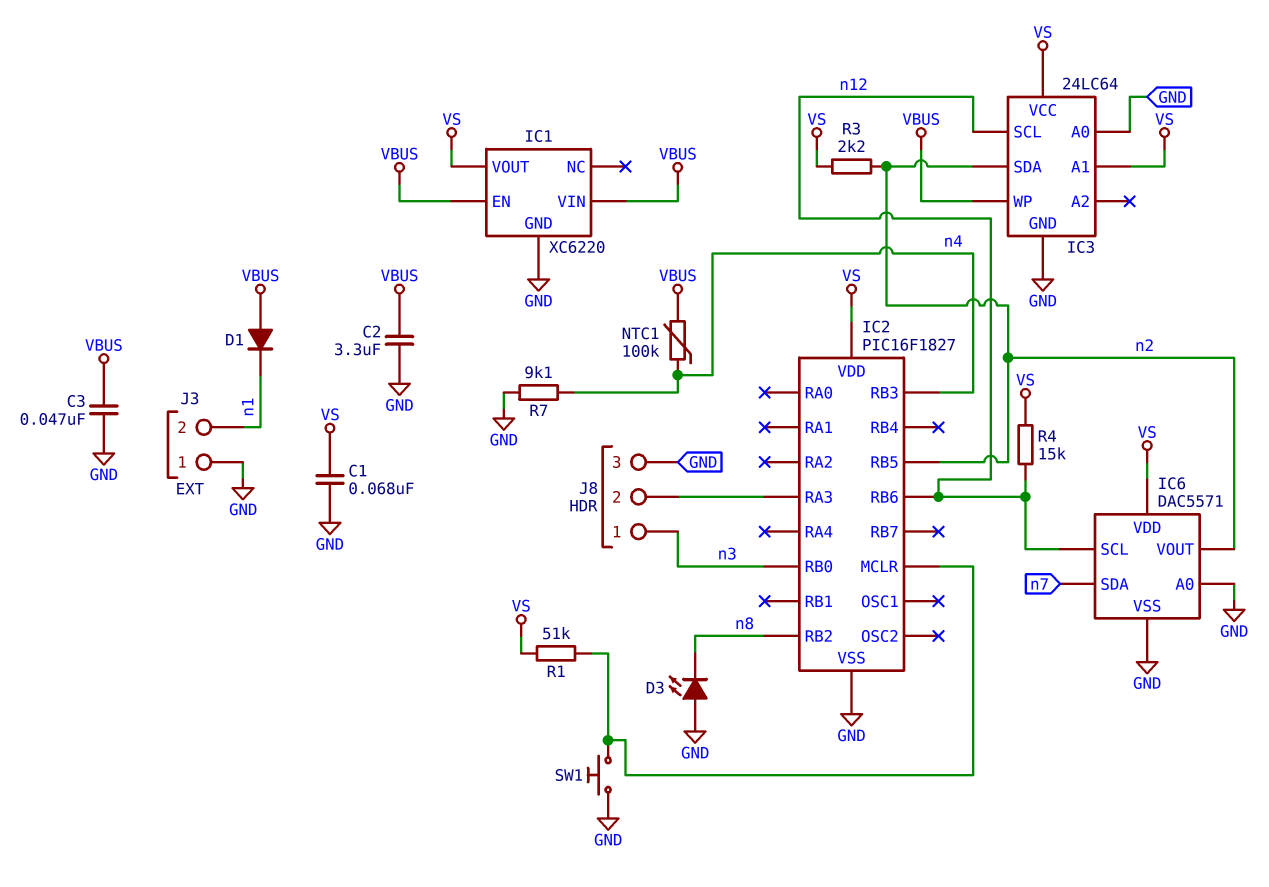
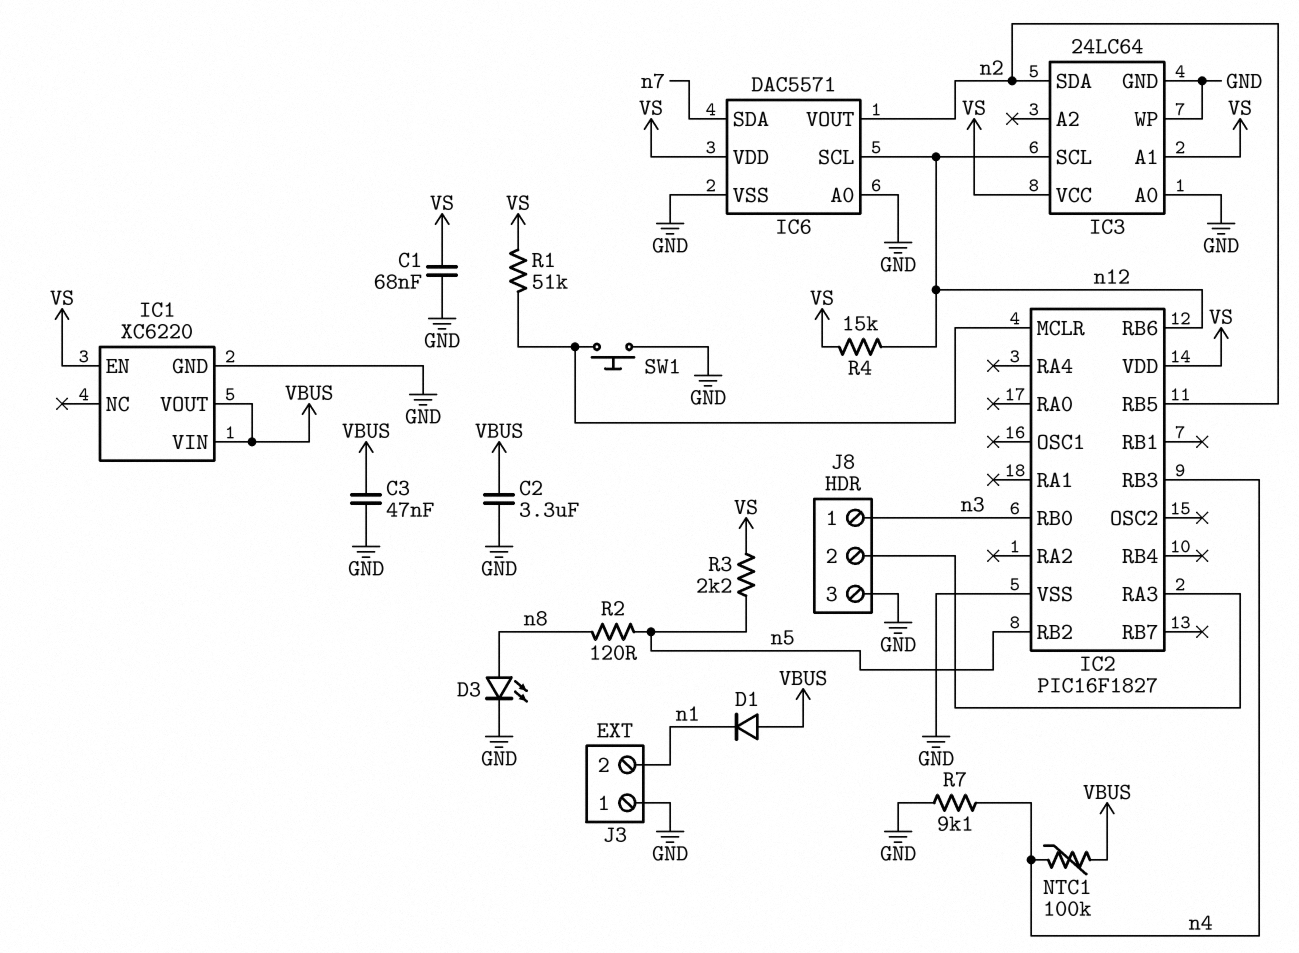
D3: LED (A GND, K n8) -> LED (A n8, K GND)
IC1 pin EN: VBUS -> VS
IC1 pin VOUT: VS -> VBUS
IC2 pin RB2: n8 -> n5
IC3 pin WP: VBUS -> GND
R2: none -> 120 (n5, n8)
R3: 2.2k (VS, n2) -> 2.2k (VS, n5)

